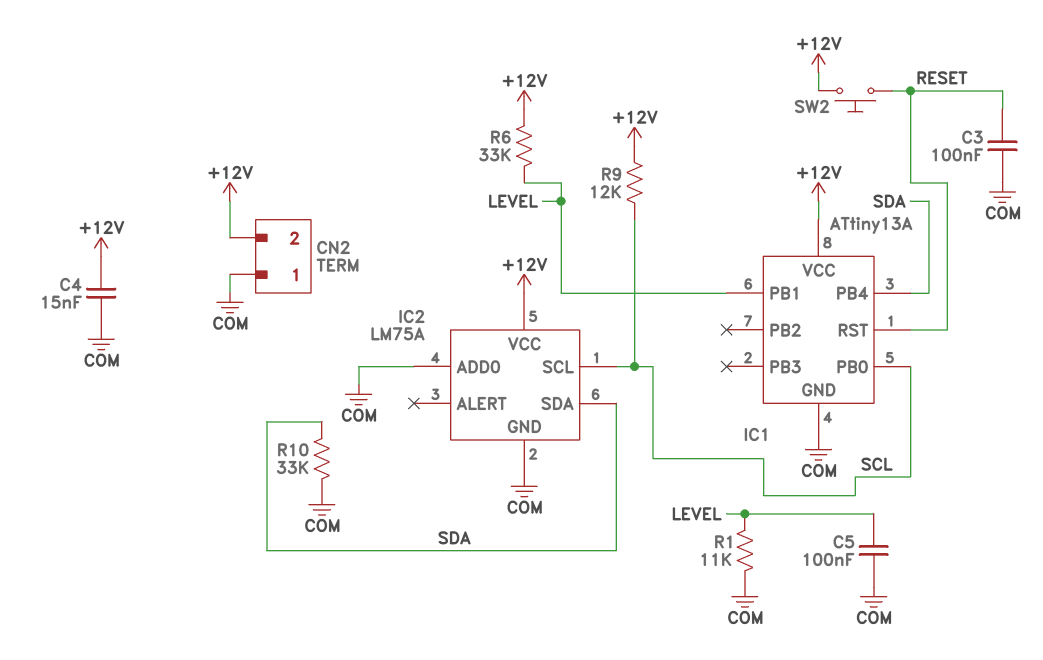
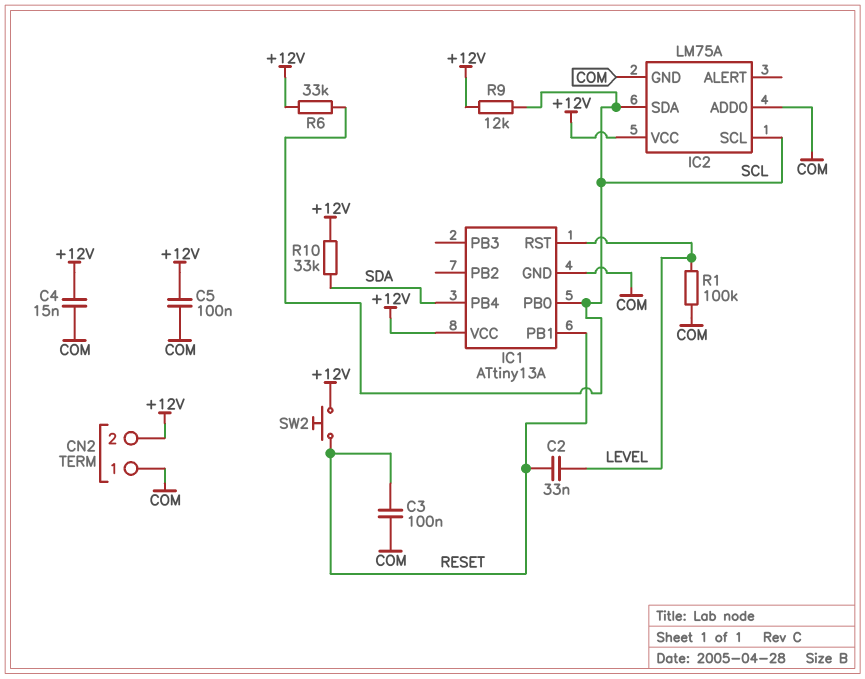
C2: none -> 33nF (LEVEL, RESET)
C5: 100nF (COM, LEVEL) -> 100nF (+12V, COM)
IC1 pin PB1: LEVEL -> RESET
IC1 pin RST: RESET -> LEVEL
IC2 pin SDA: SDA -> SCL
R1: 11k (COM, LEVEL) -> 100k (COM, LEVEL)
R6: 33k (+12V, LEVEL) -> 33k (+12V, SCL)
R10: 33k (COM, SDA) -> 33k (+12V, SDA)

